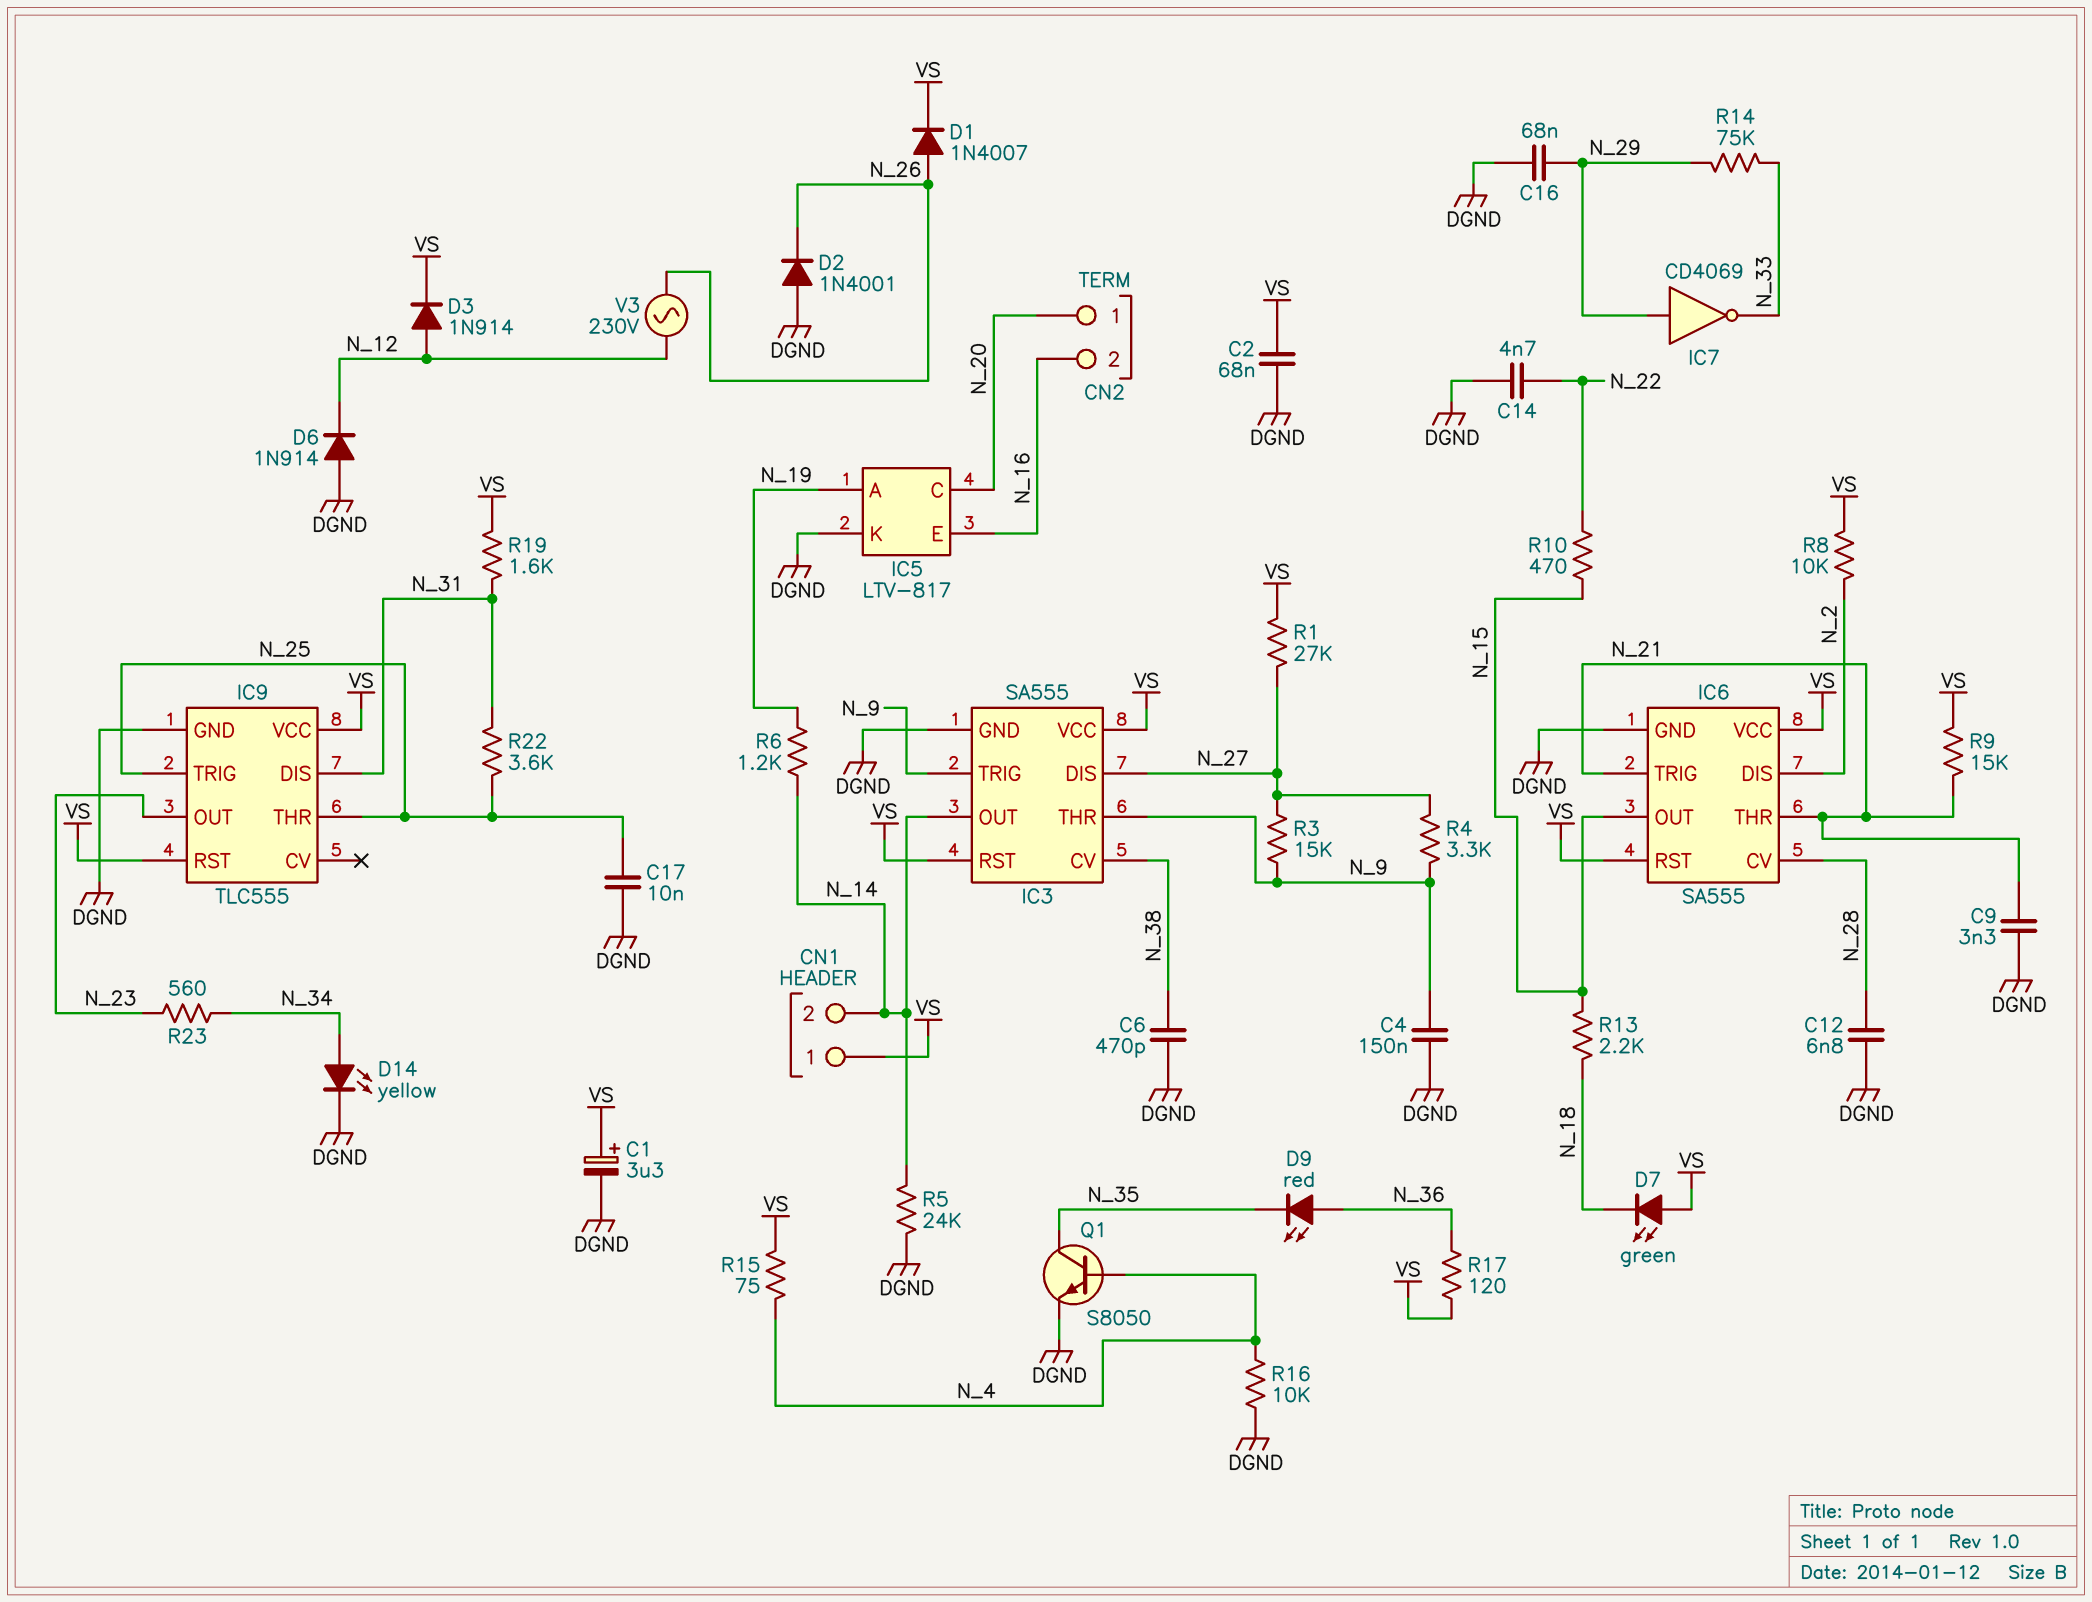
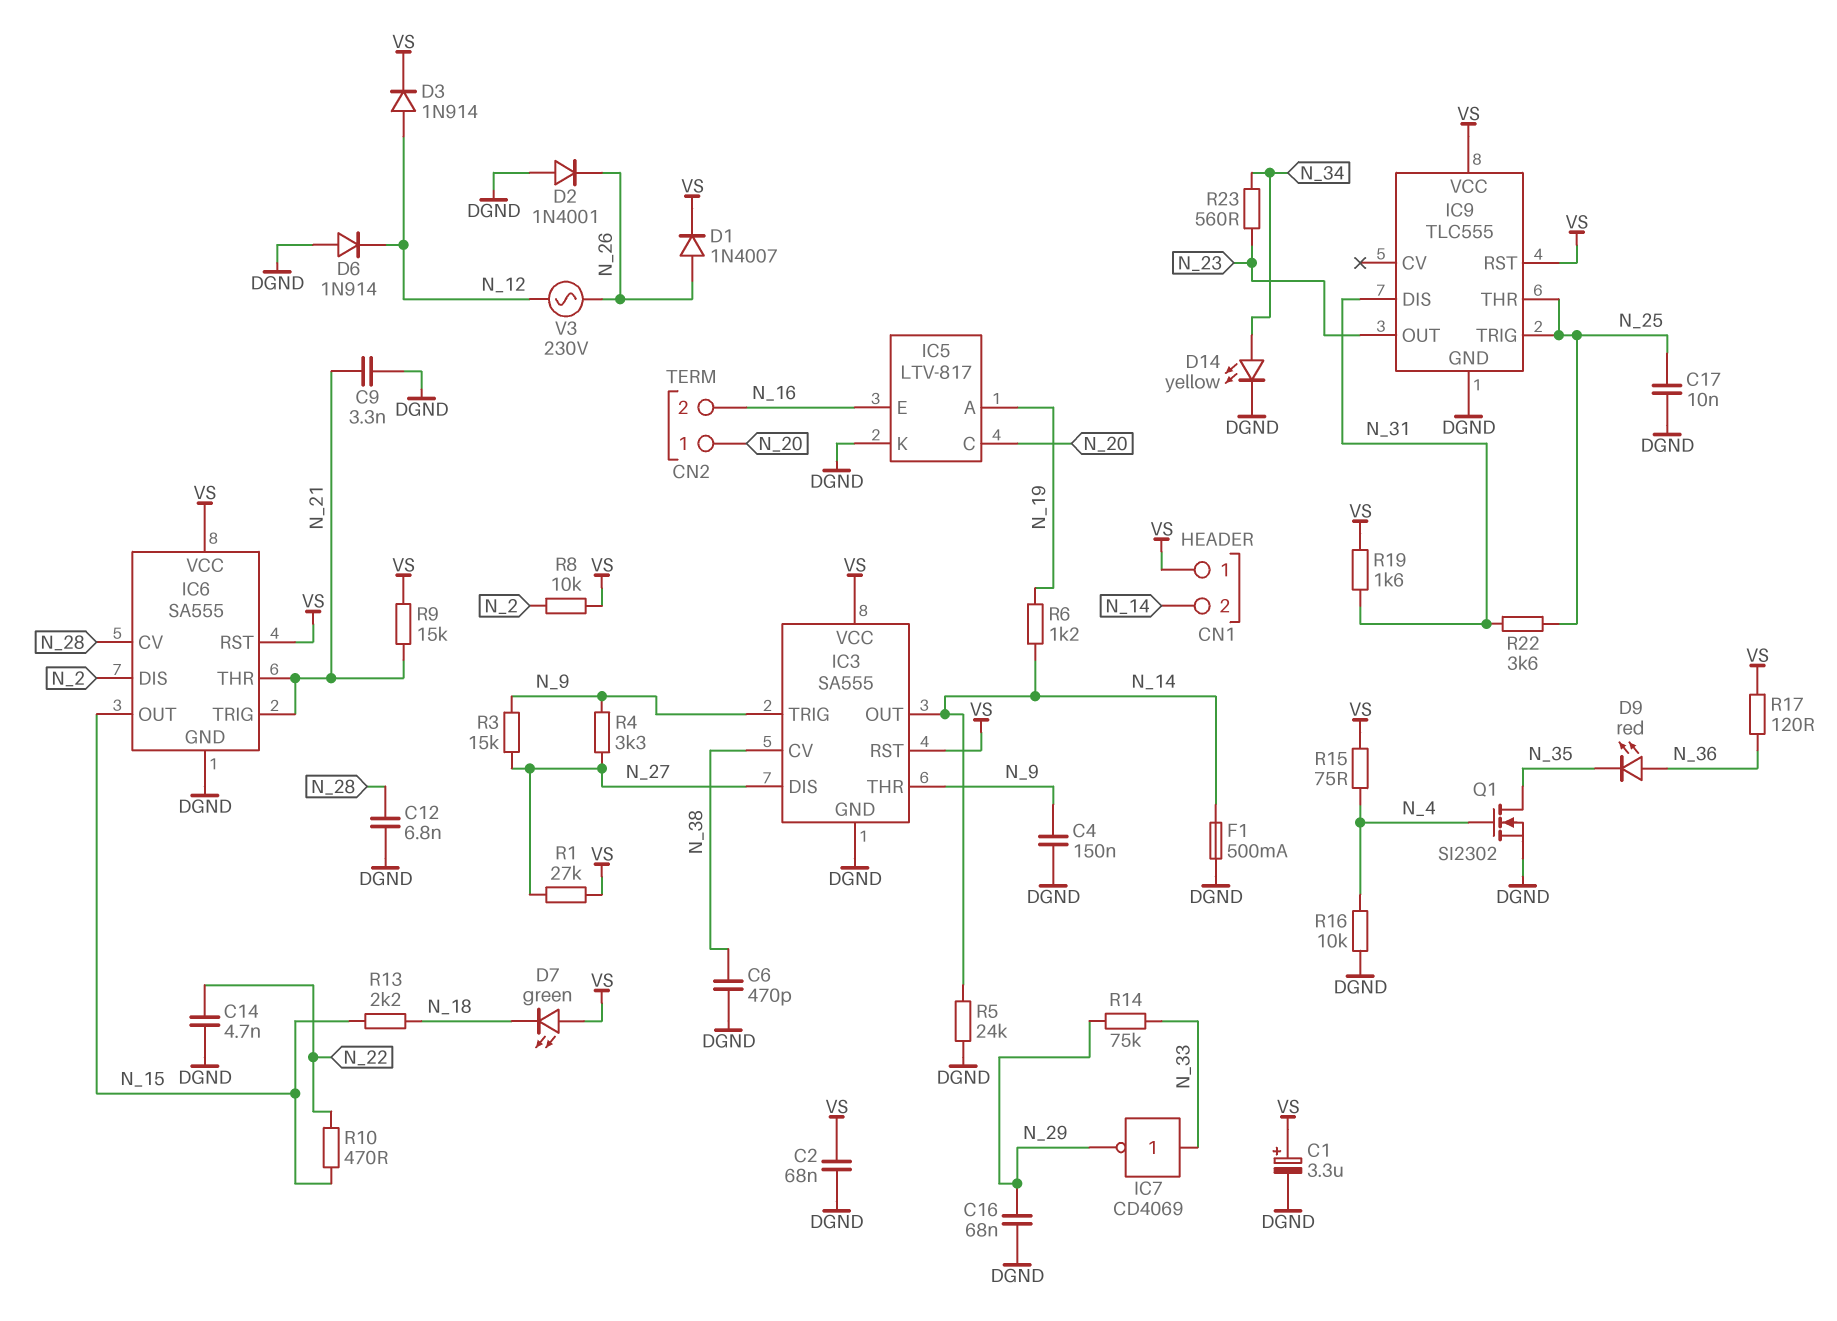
F1: none -> 500mA (DGND, N_14)
IC7: NOT CD4069 (in N_29, out N_33) -> NOT CD4069 (in N_33, out N_29)
Q1: NPN S8050 (B N_4, C N_35, E DGND) -> NMOS SI2302 (G N_4, D N_35, S DGND)

